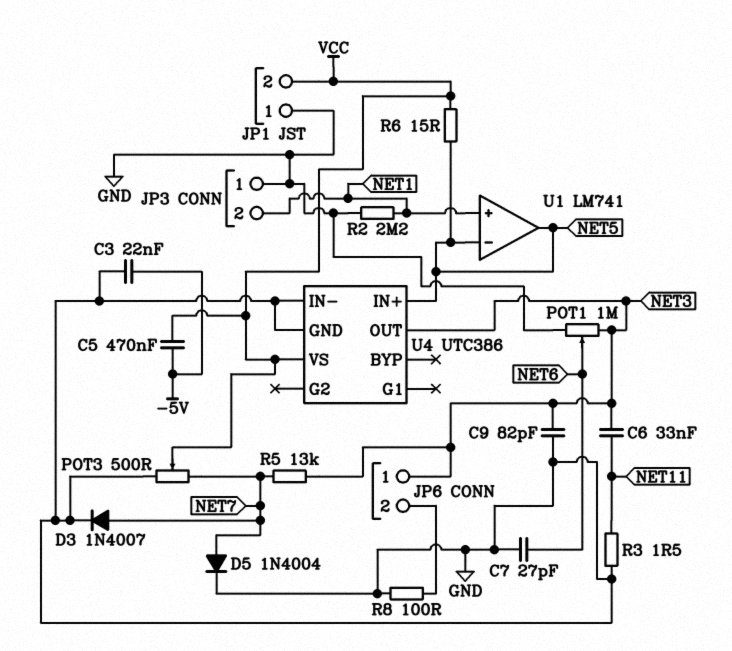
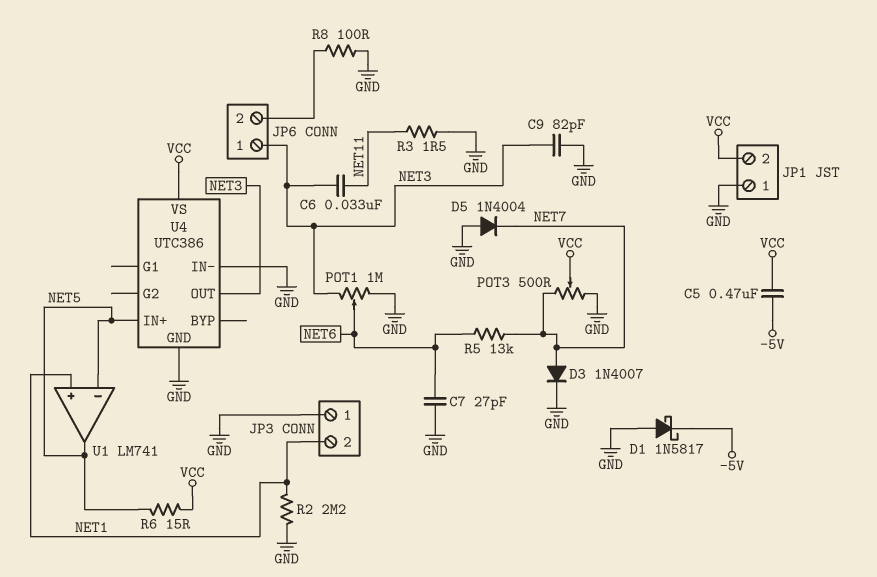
C3: 22nF (-5V, GND) -> none
D1: none -> schottky 1N5817 (A GND, K -5V)
D5: diode 1N4004 (A NET7, K GND) -> diode 1N4004 (A GND, K NET7)
R5: 13k (NET3, NET7) -> 13k (NET6, NET7)

